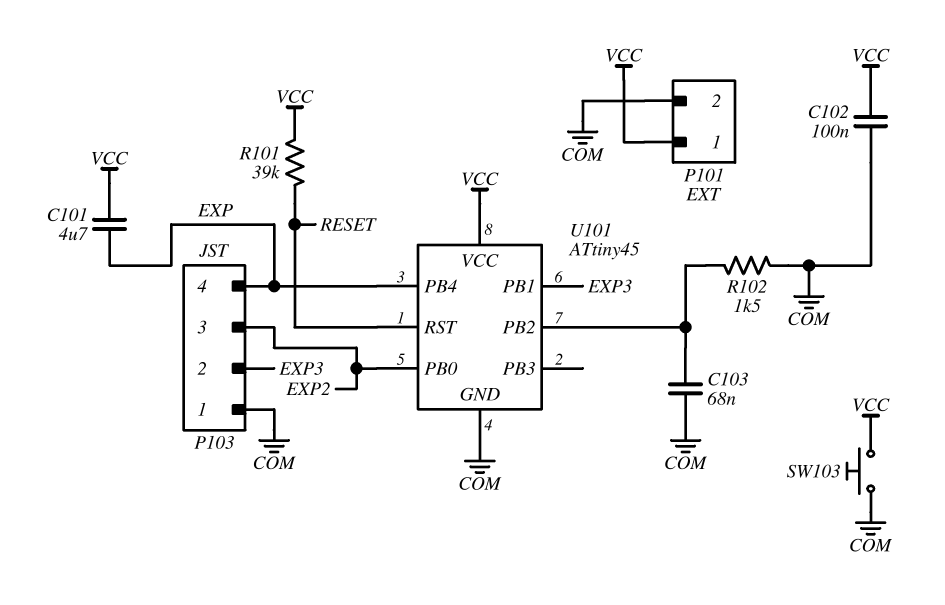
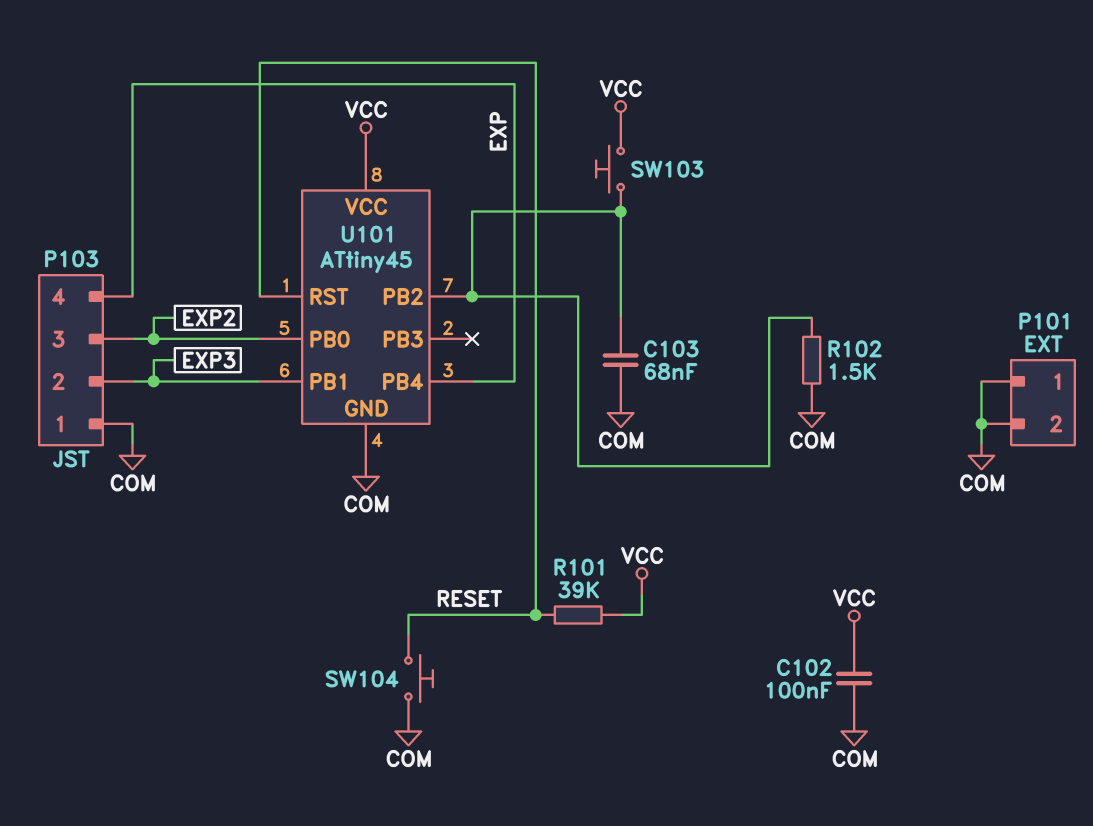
C101: 4.7uF (EXP, VCC) -> none
P101 pin 1: VCC -> COM
SW103: button (COM, VCC) -> button (U101/PB2, VCC)
SW104: none -> button (COM, RESET)

